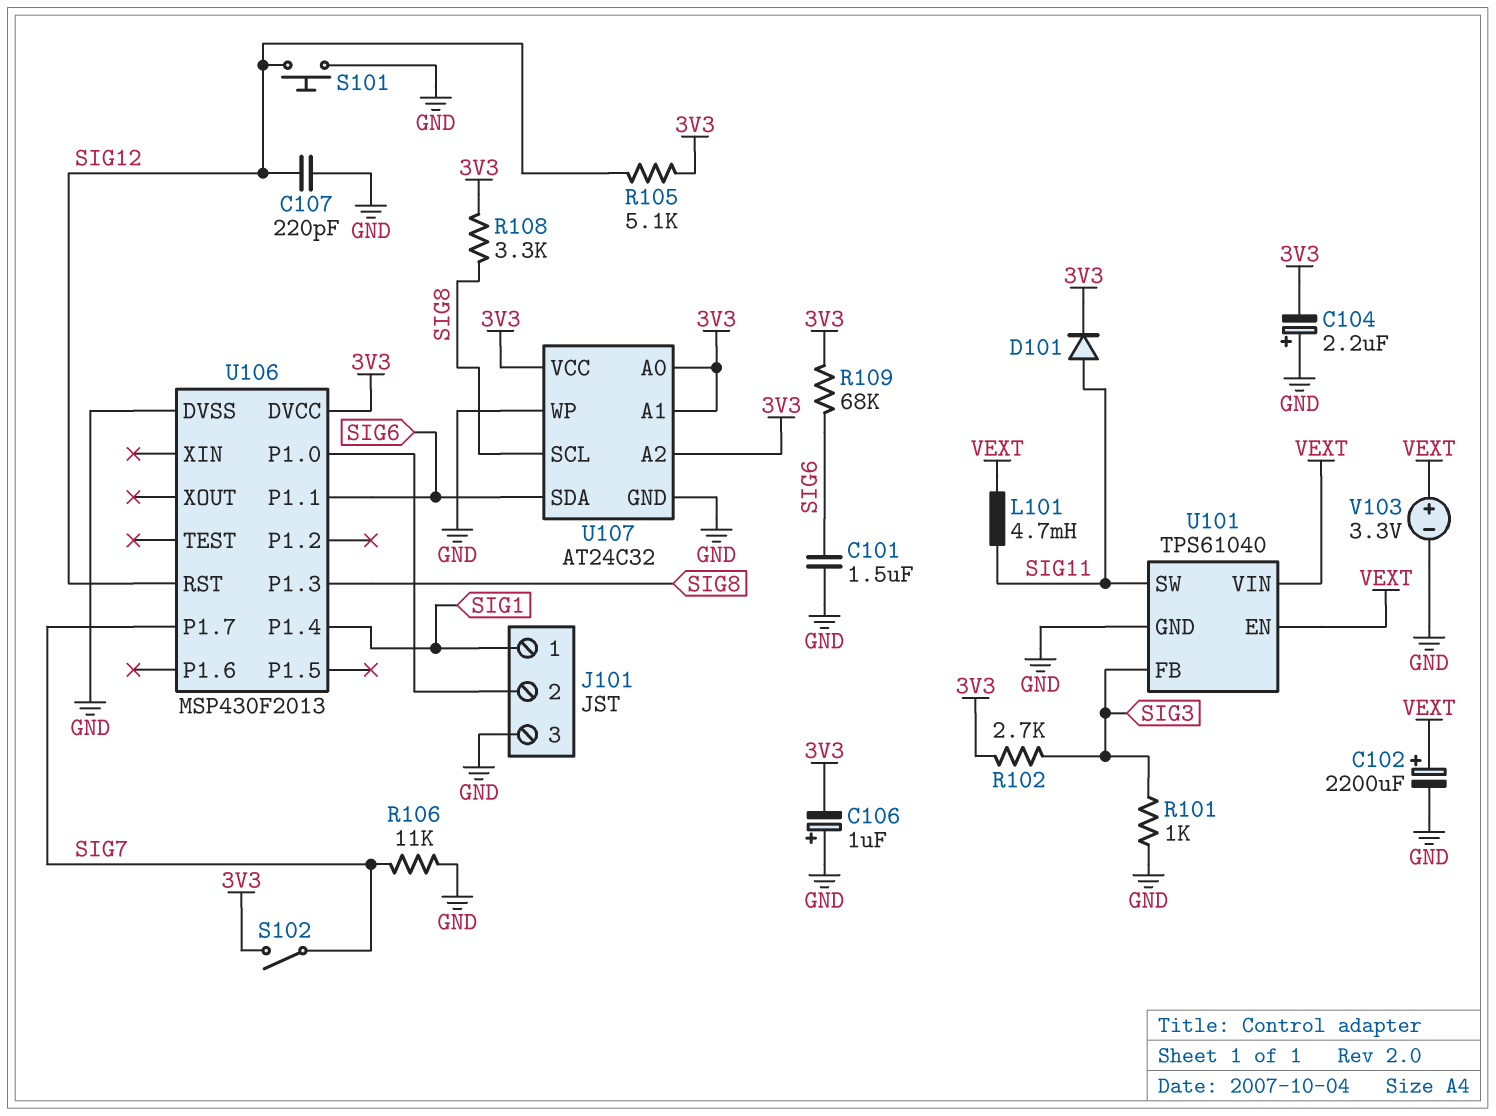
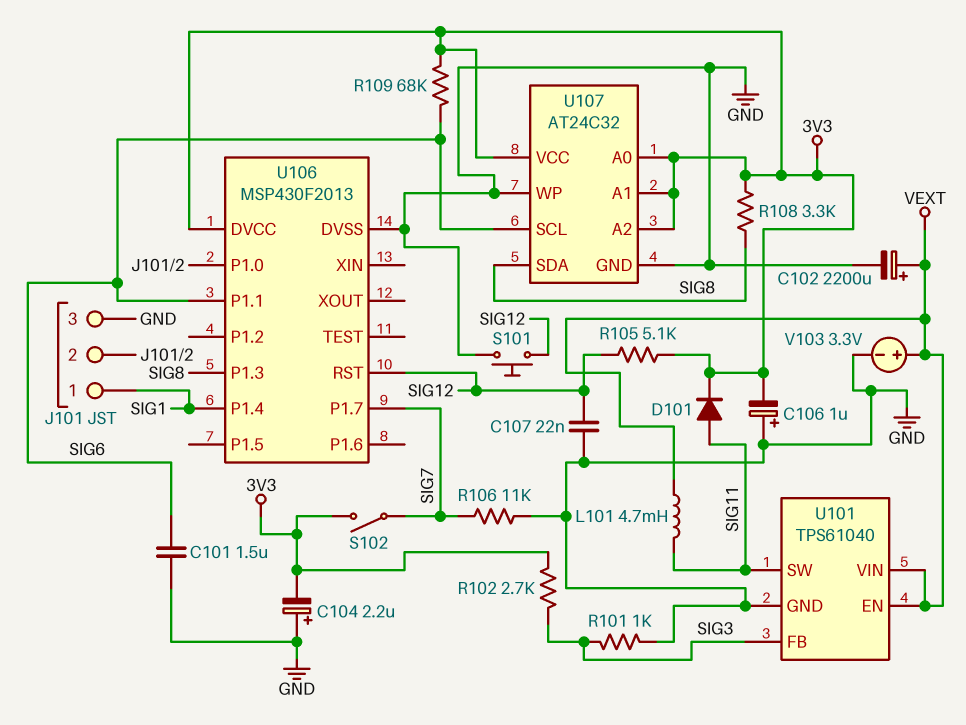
C107: 220pF (GND, SIG12) -> 22nF (GND, SIG12)
U107 pin SCL: SIG8 -> SIG6
U107 pin SDA: SIG6 -> SIG8

